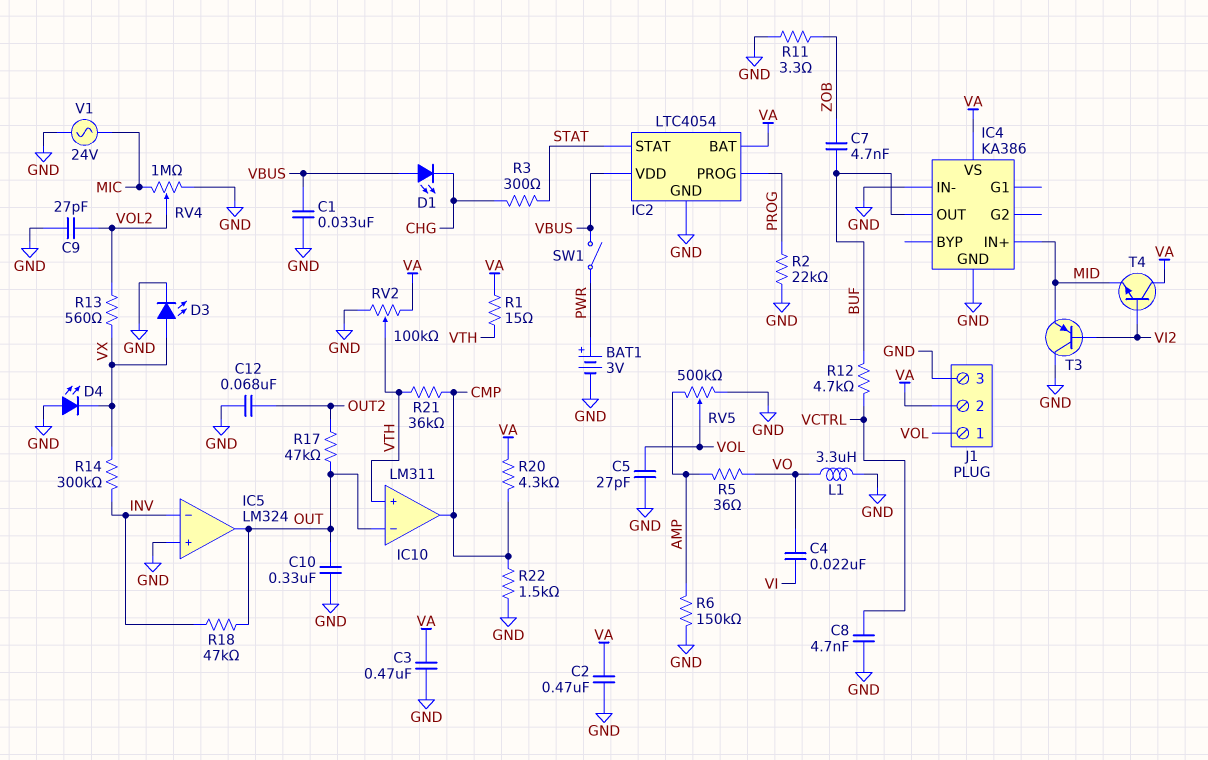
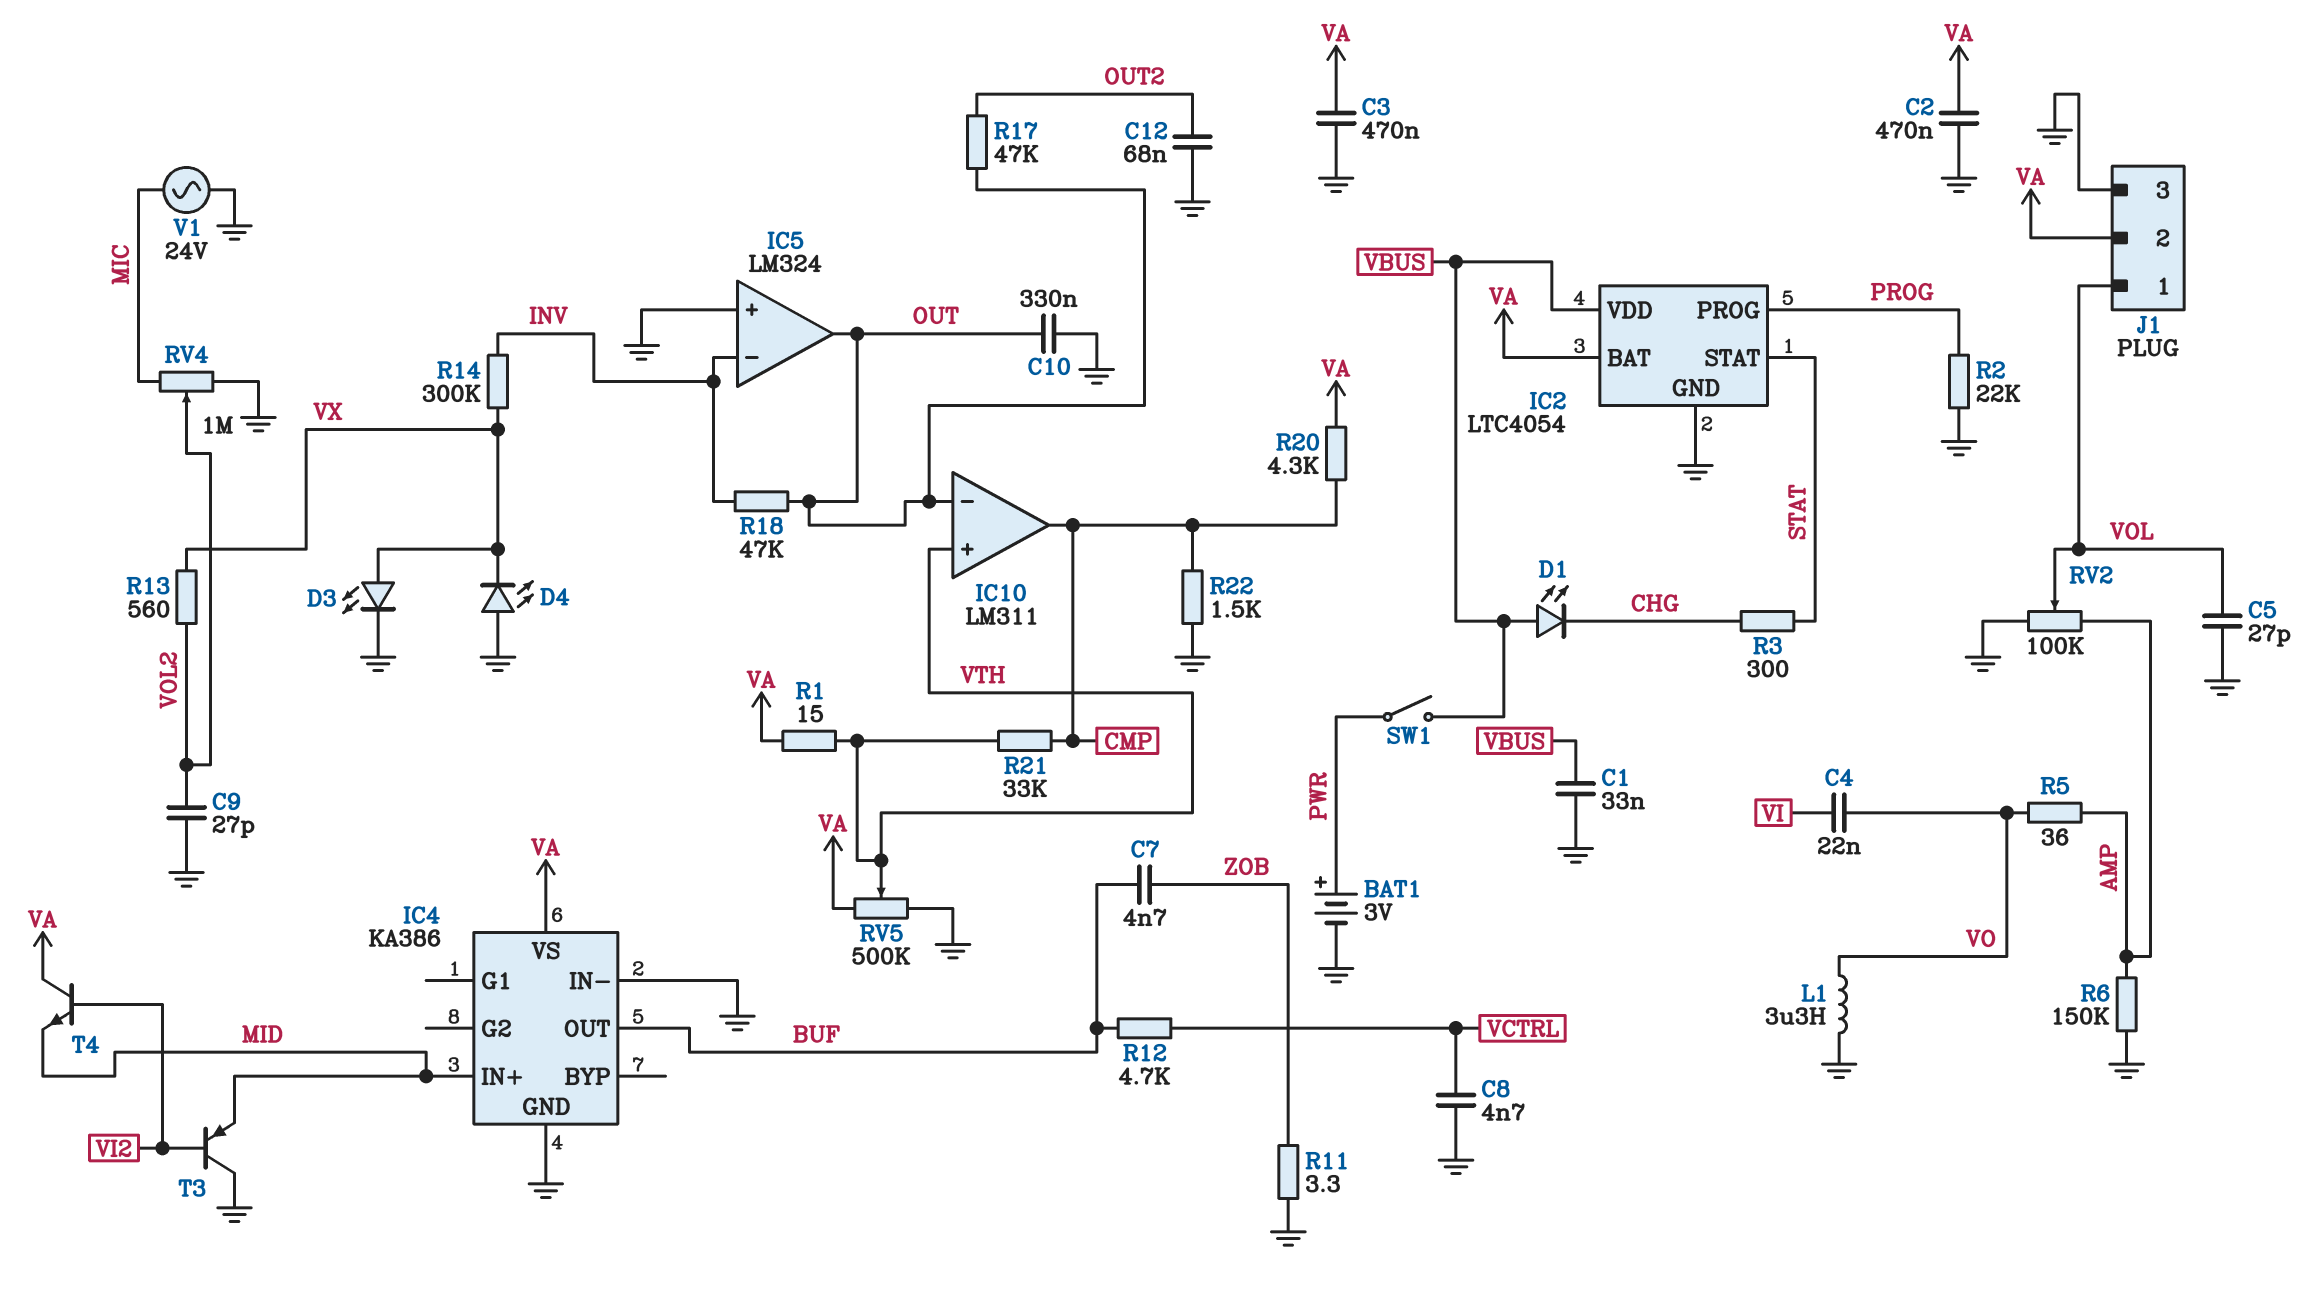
R21: 36k (CMP, VTH) -> 33k (CMP, VTH)
RV2: 100k (GND, VA, wiper VTH) -> 100k (AMP, GND, wiper VOL)
RV5: 500k (AMP, GND, wiper VOL) -> 500k (GND, VA, wiper VTH)

